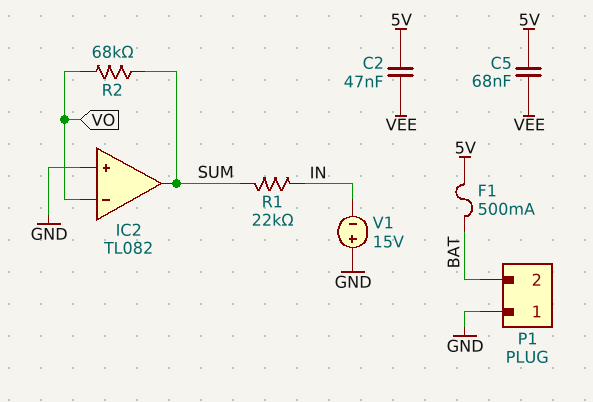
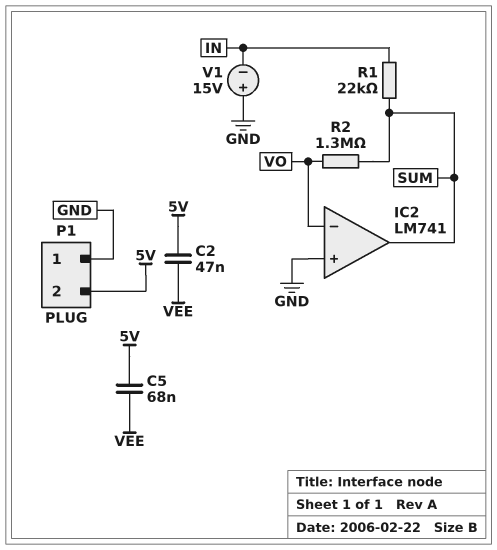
F1: 500mA (5V, BAT) -> none
IC2: TL082 -> LM741
P1 pin 2: BAT -> 5V
R2: 68k (SUM, VO) -> 1.3M (SUM, VO)

